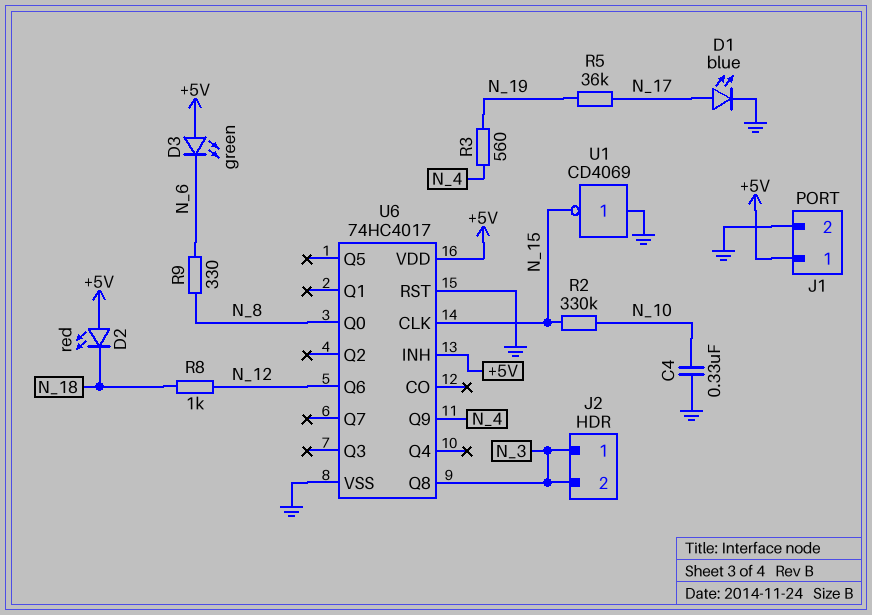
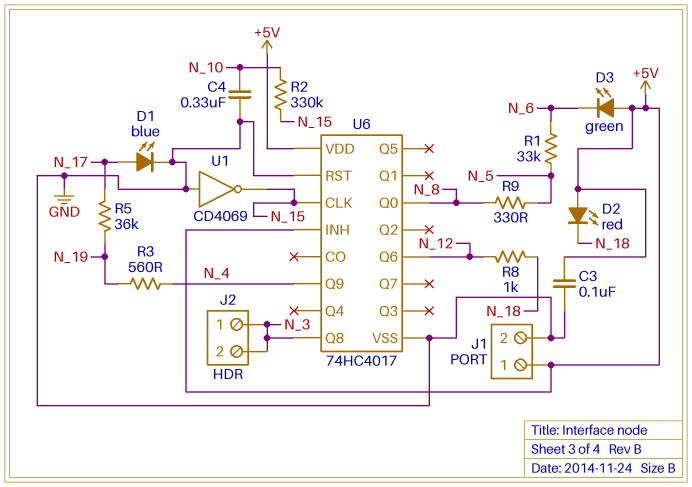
C3: none -> 100nF (+5V, GND)
R1: none -> 33k (N_5, N_6)
R9: 330 (N_6, N_8) -> 330 (N_5, N_8)

